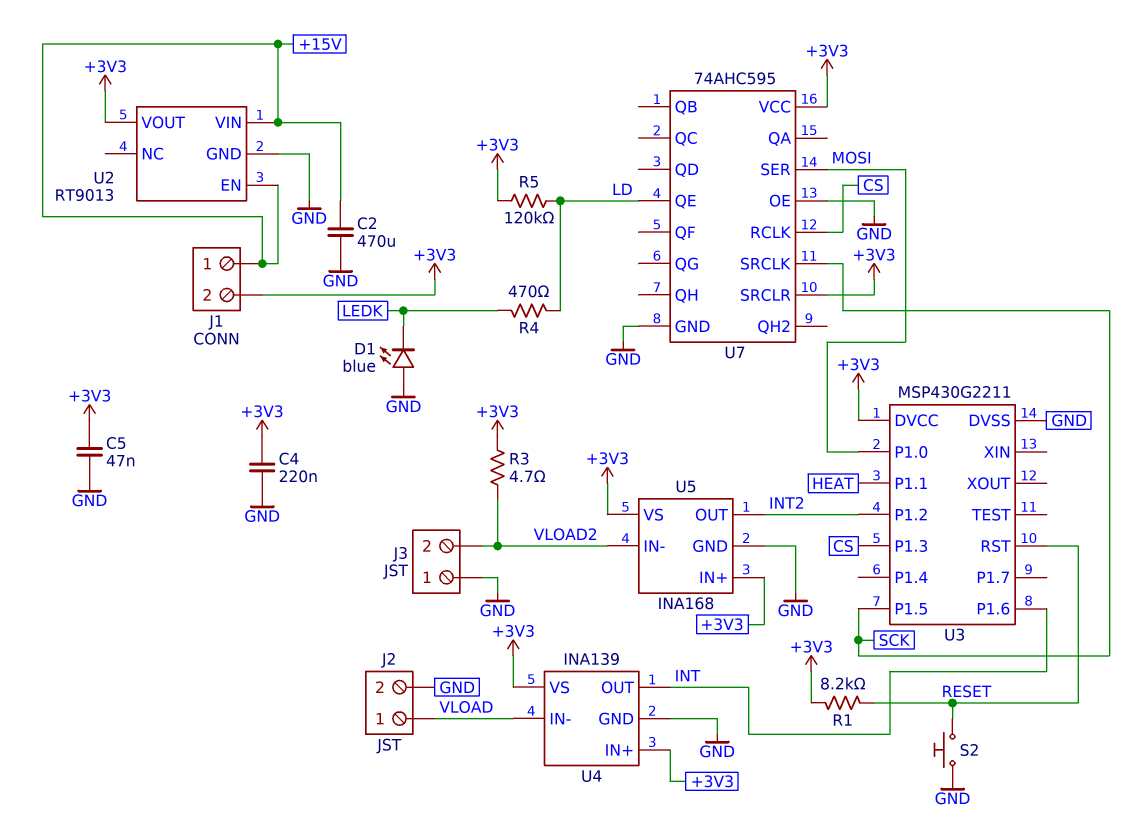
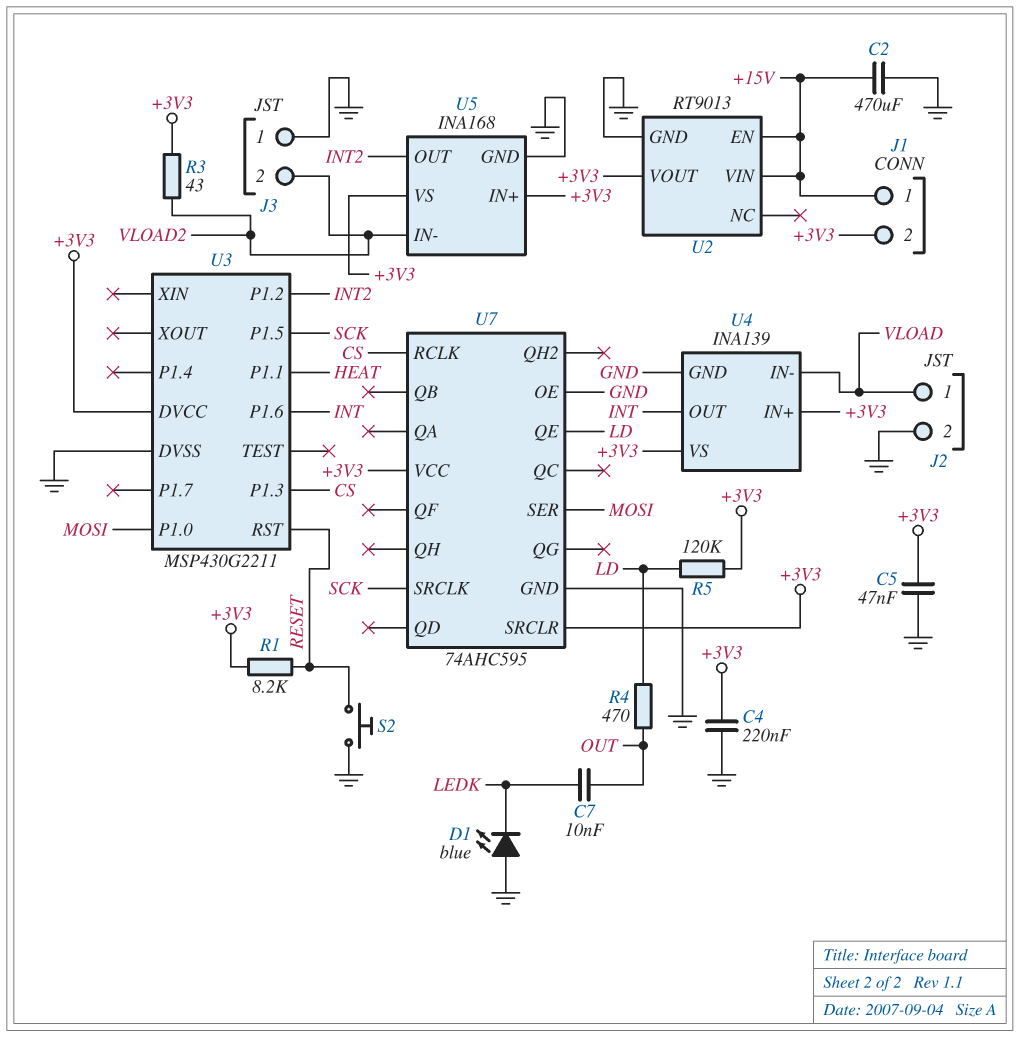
C7: none -> 10nF (LEDK, OUT)
R3: 4.7 (+3V3, VLOAD2) -> 43 (+3V3, VLOAD2)
R4: 470 (LD, LEDK) -> 470 (LD, OUT)

